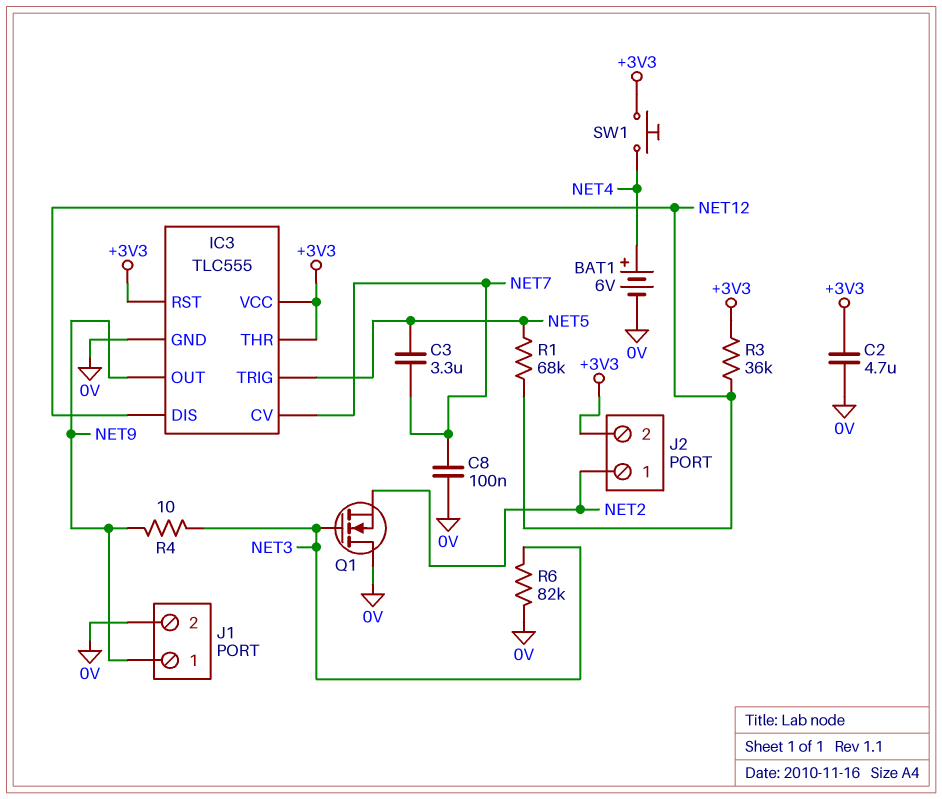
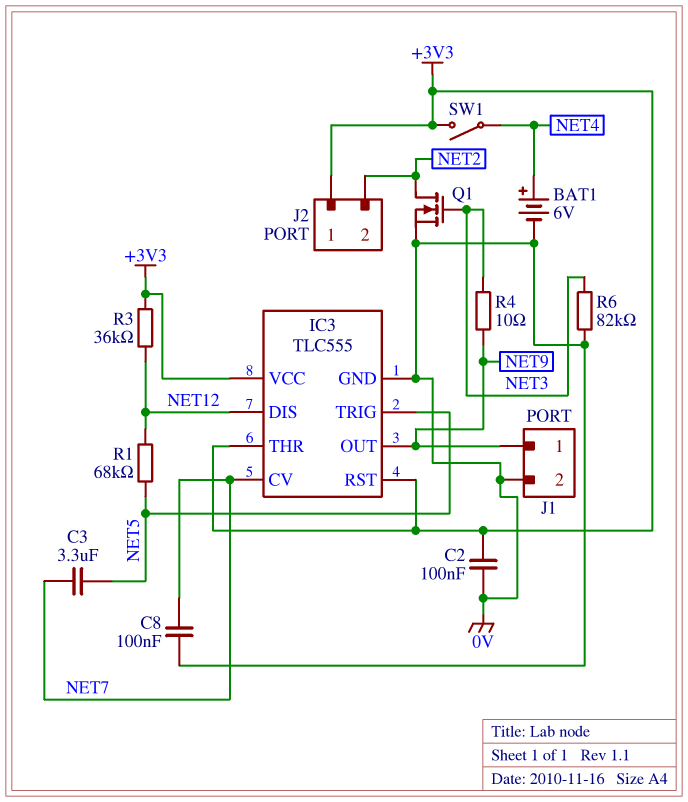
C2: 4.7uF (+3V3, 0V) -> 100nF (+3V3, 0V)
J2 pin 1: NET2 -> +3V3
J2 pin 2: +3V3 -> NET2
Q1: NMOS (G NET3, D 0V, S NET2) -> NMOS (G NET3, D NET2, S 0V)
SW1: button (+3V3, NET4) -> switch (+3V3, NET4)

